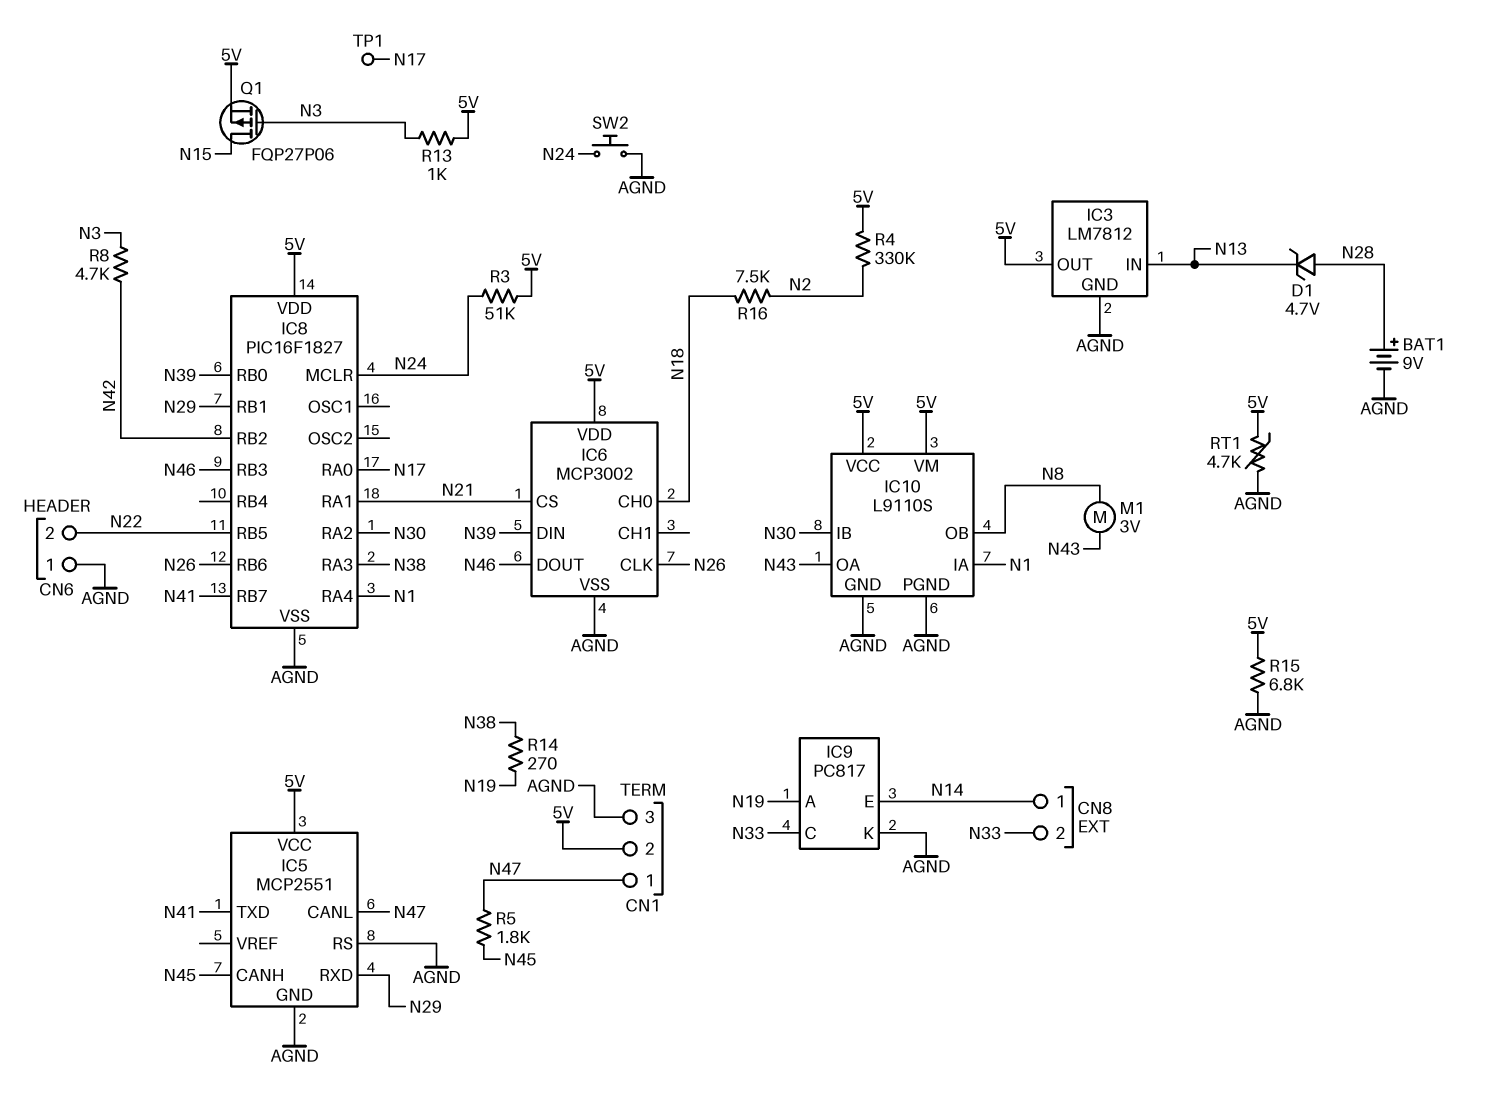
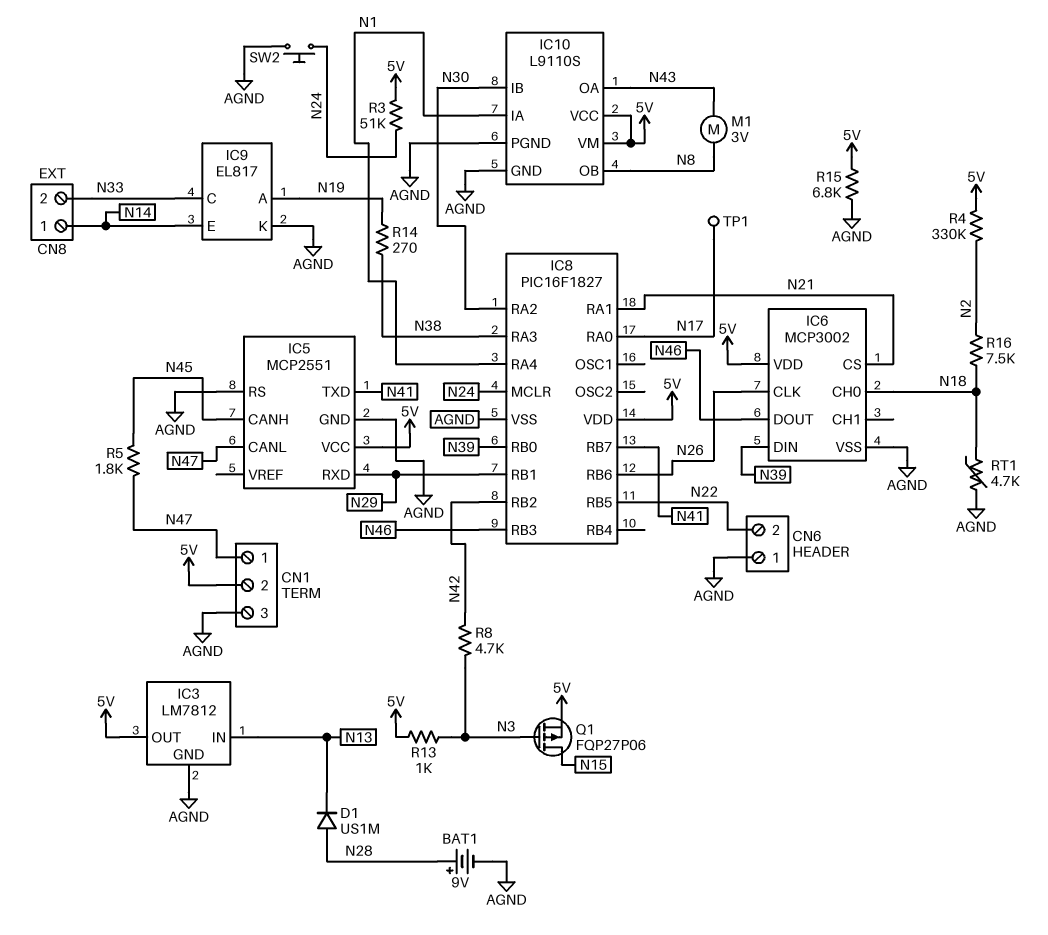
D1: zener 4.7V (A N28, K N13) -> diode US1M (A N28, K N13)
IC9: PC817 -> EL817
RT1: 4.7k (5V, AGND) -> 4.7k (AGND, N18)

